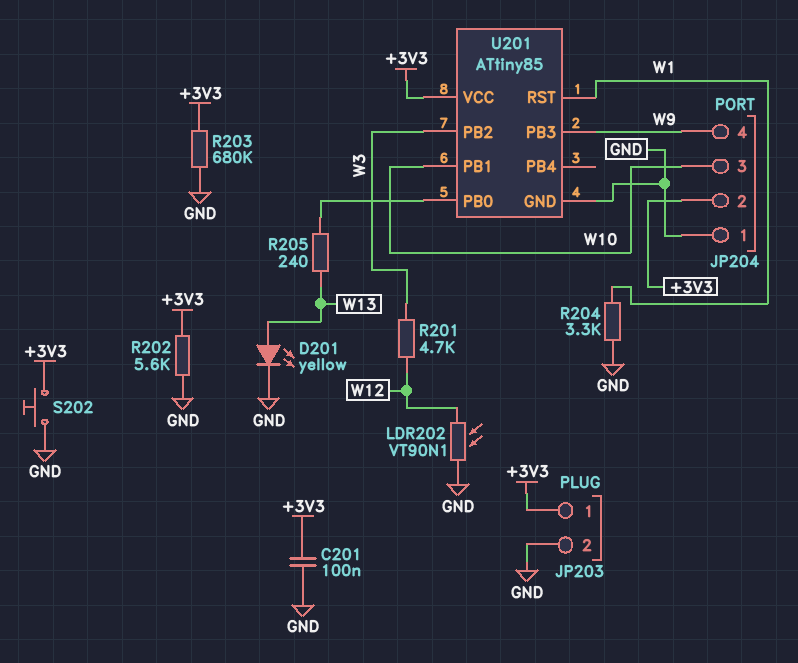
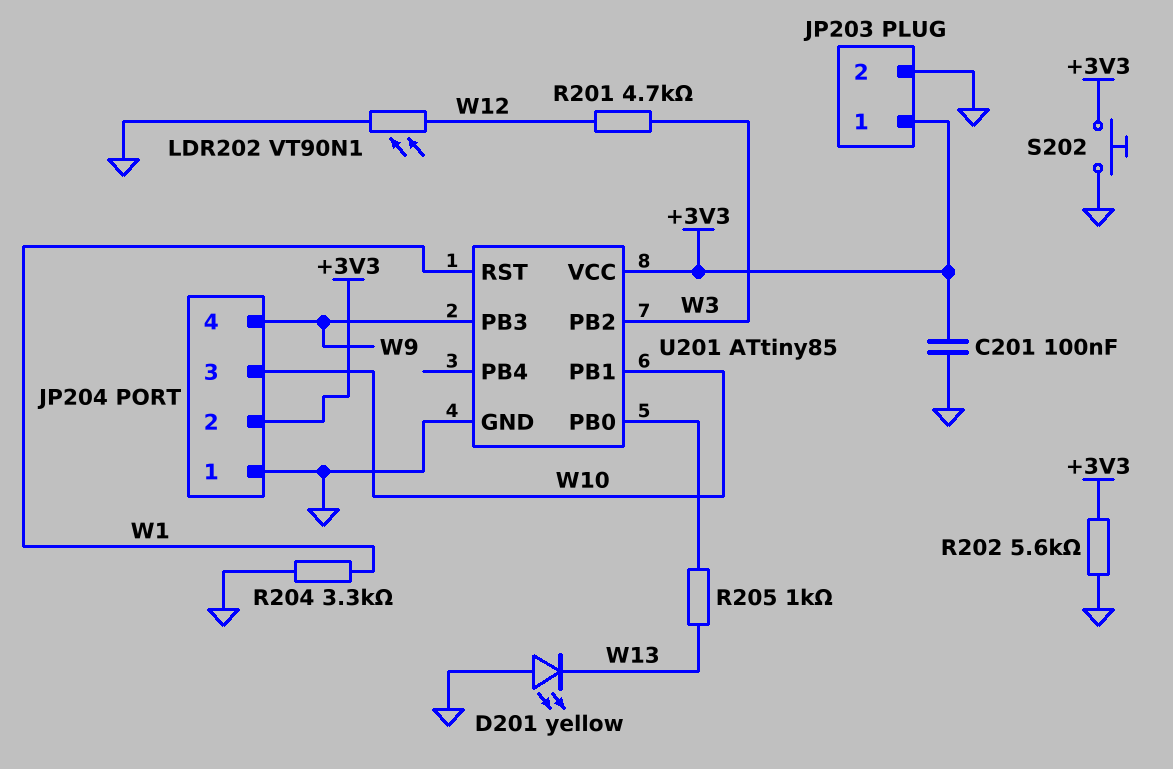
D201: LED yellow (A W13, K GND) -> LED yellow (A GND, K W13)
R203: 680k (+3V3, GND) -> none
R205: 240 (U201/PB0, W13) -> 1k (U201/PB0, W13)

